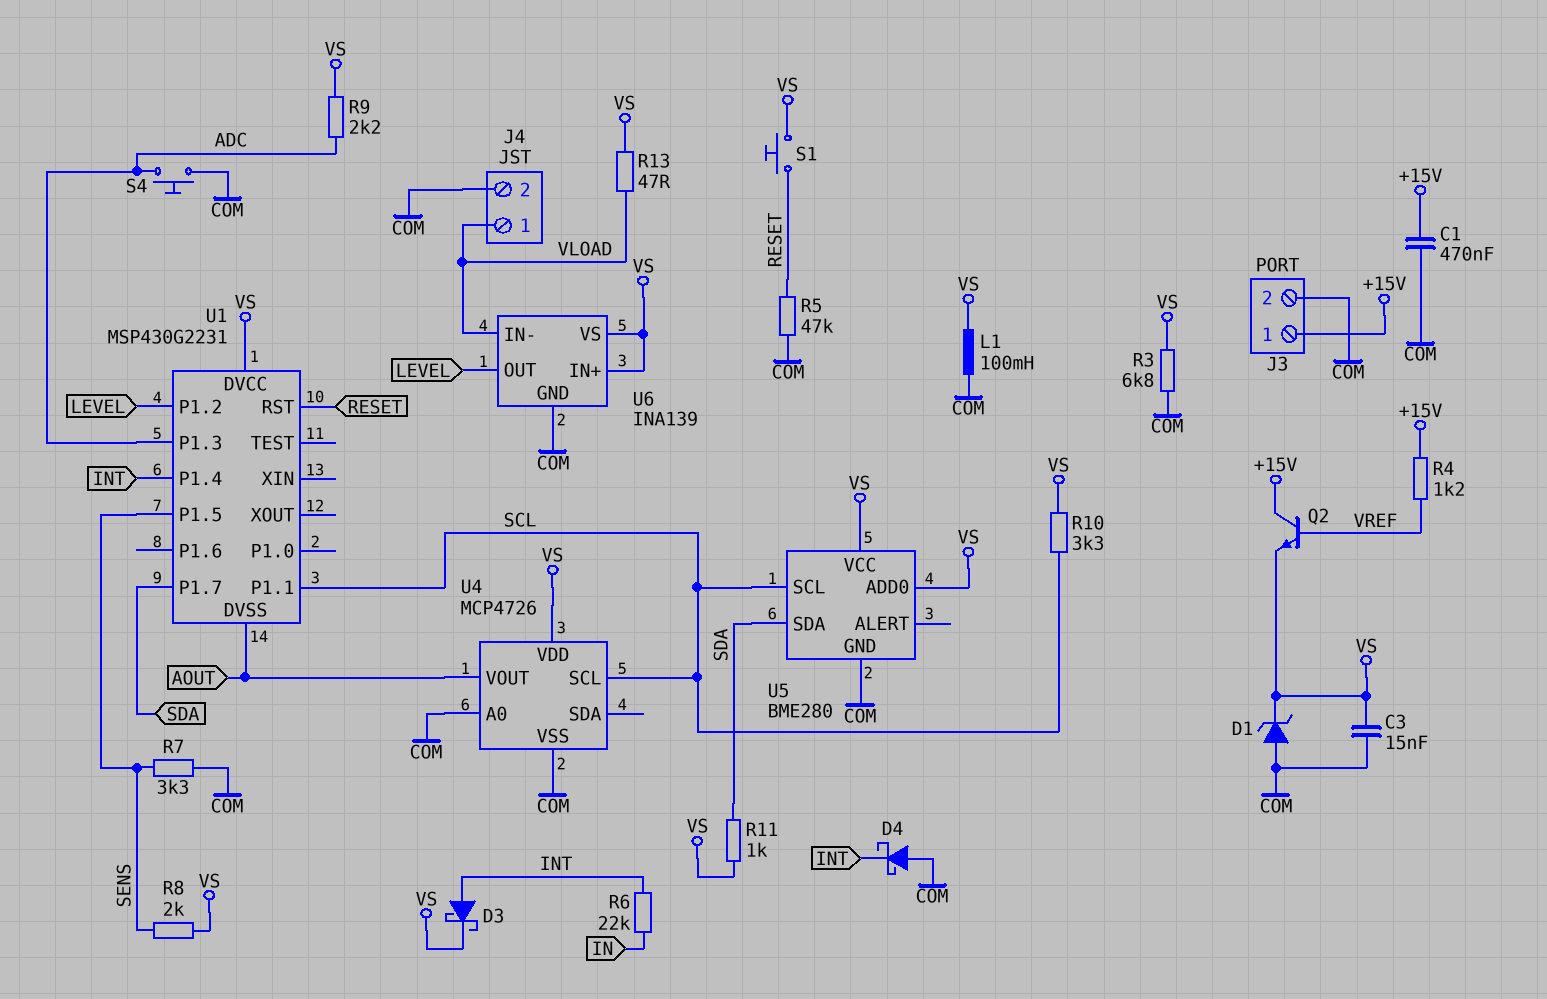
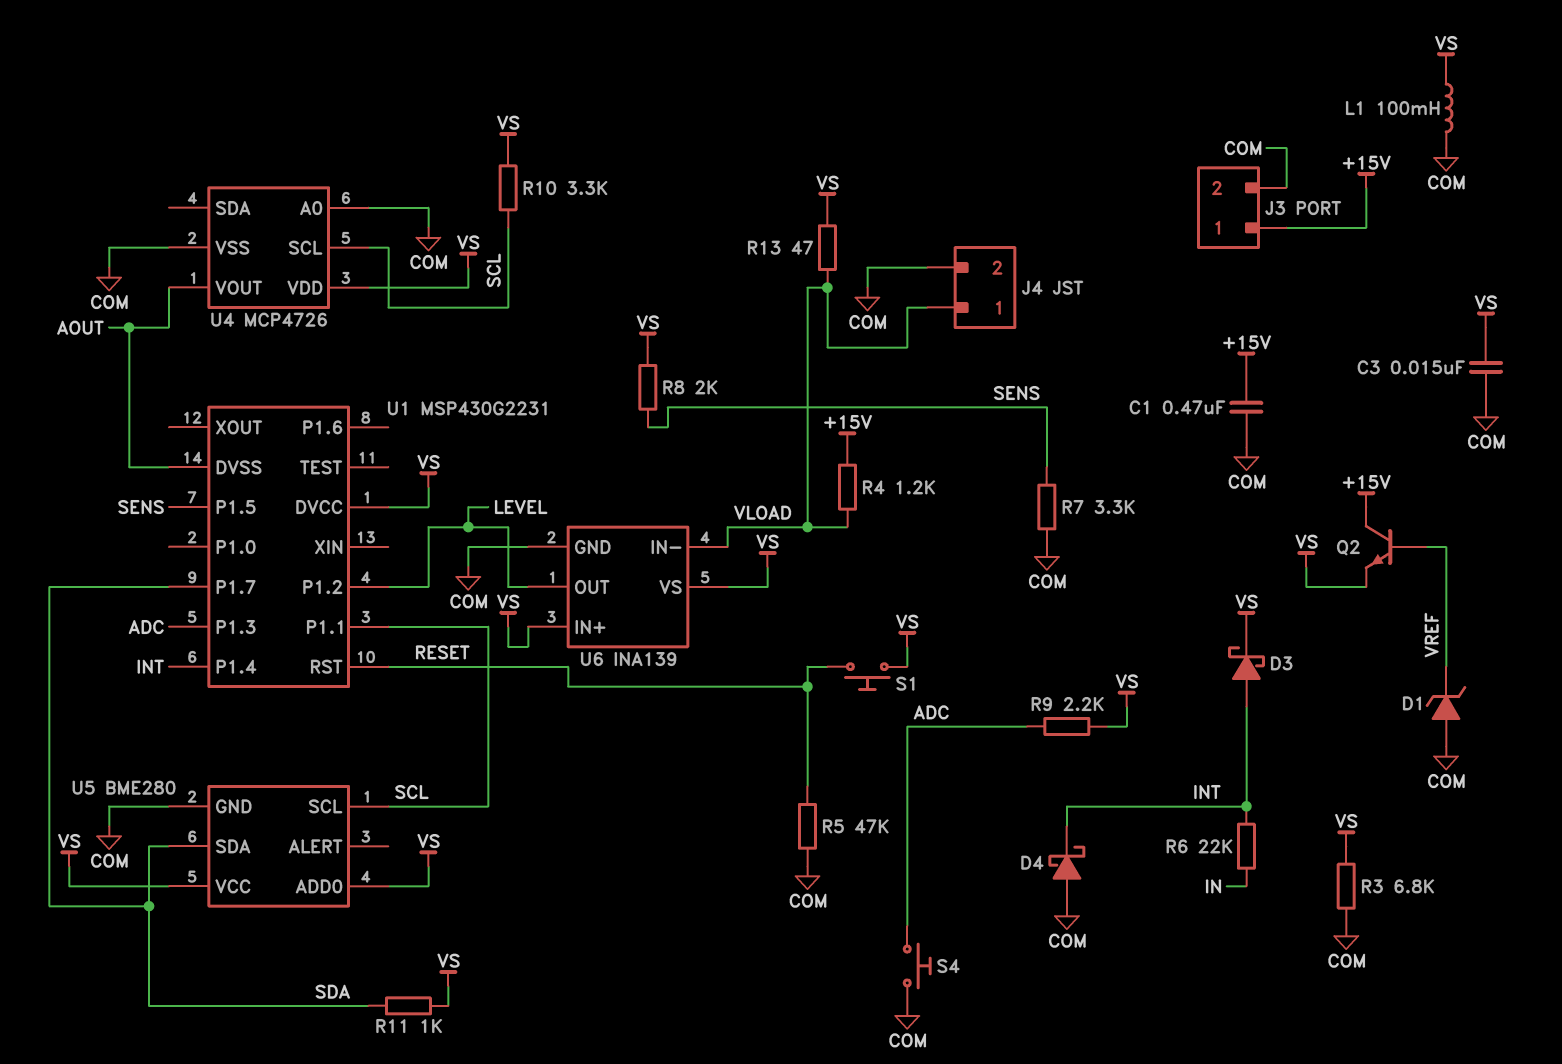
D1: zener (A COM, K VS) -> zener (A COM, K VREF)
R4: 1.2k (+15V, VREF) -> 1.2k (+15V, VLOAD)

